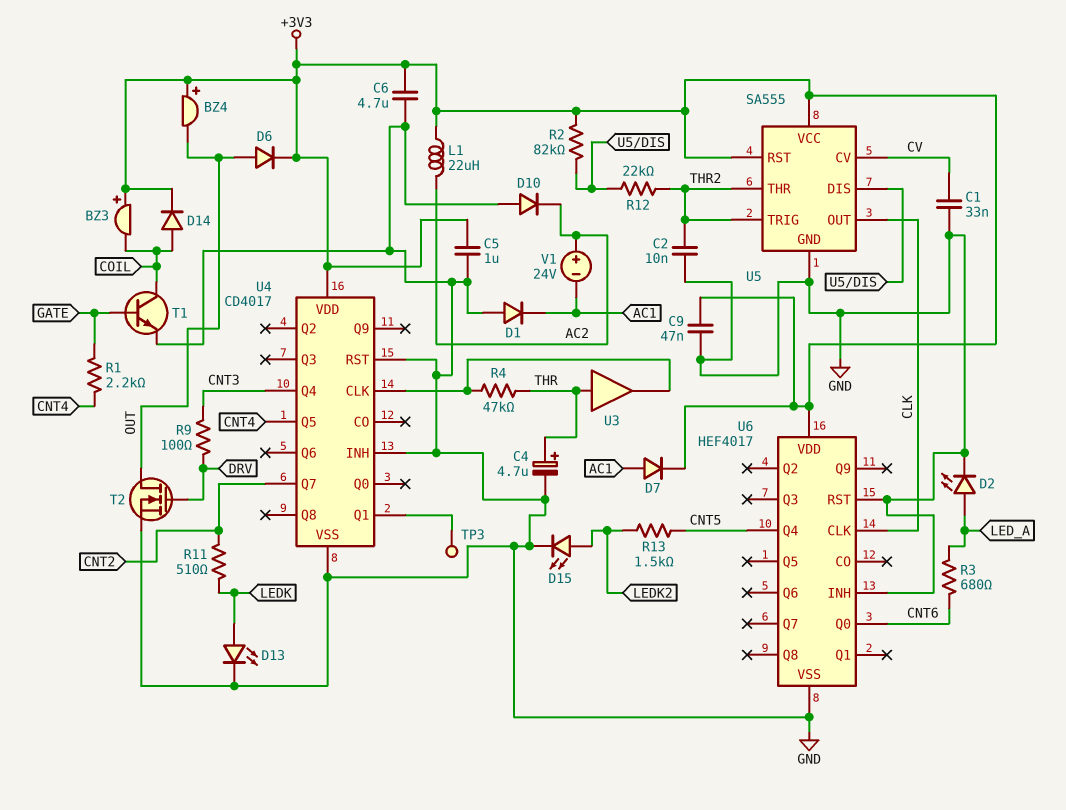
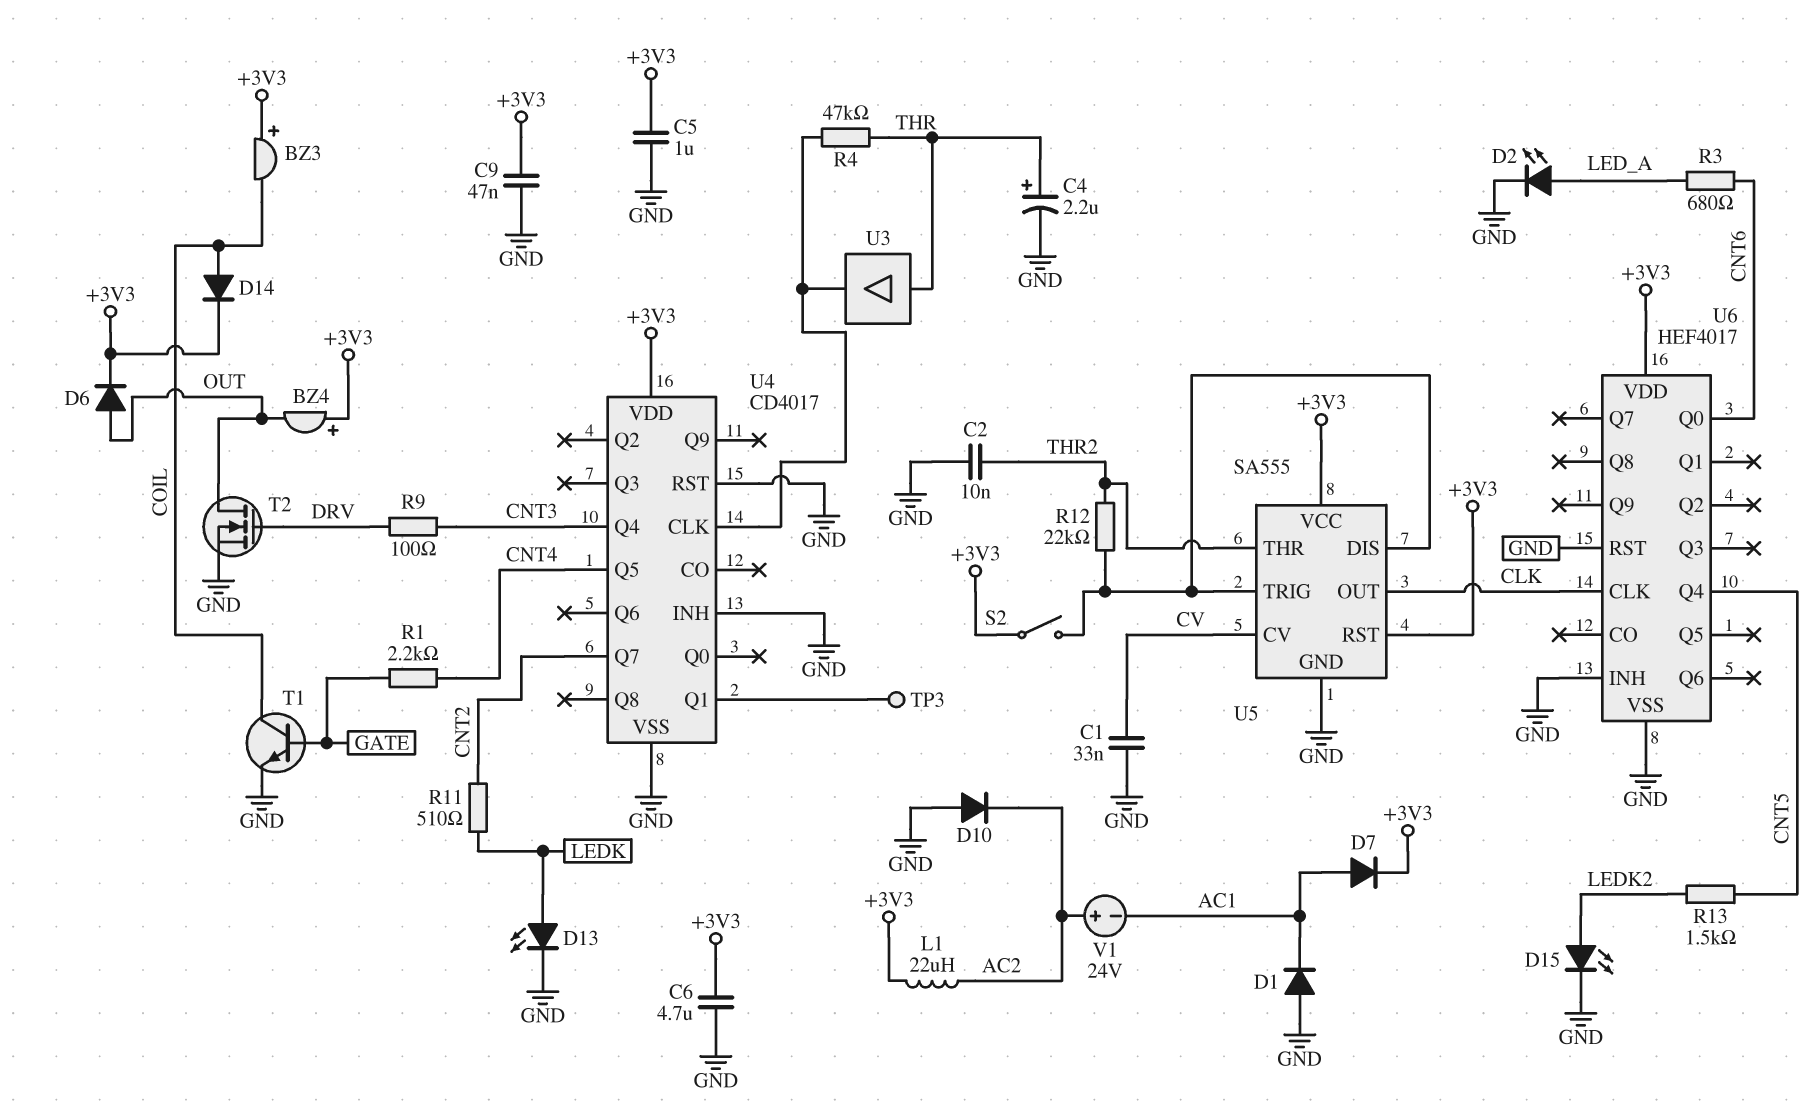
C4: 4.7uF (plus THR, minus GND) -> 2.2uF (plus THR, minus GND)
R2: 82k (+3V3, U5/DIS) -> none
S2: none -> switch (+3V3, U5/DIS)
U5 pin TRIG: THR2 -> U5/DIS

